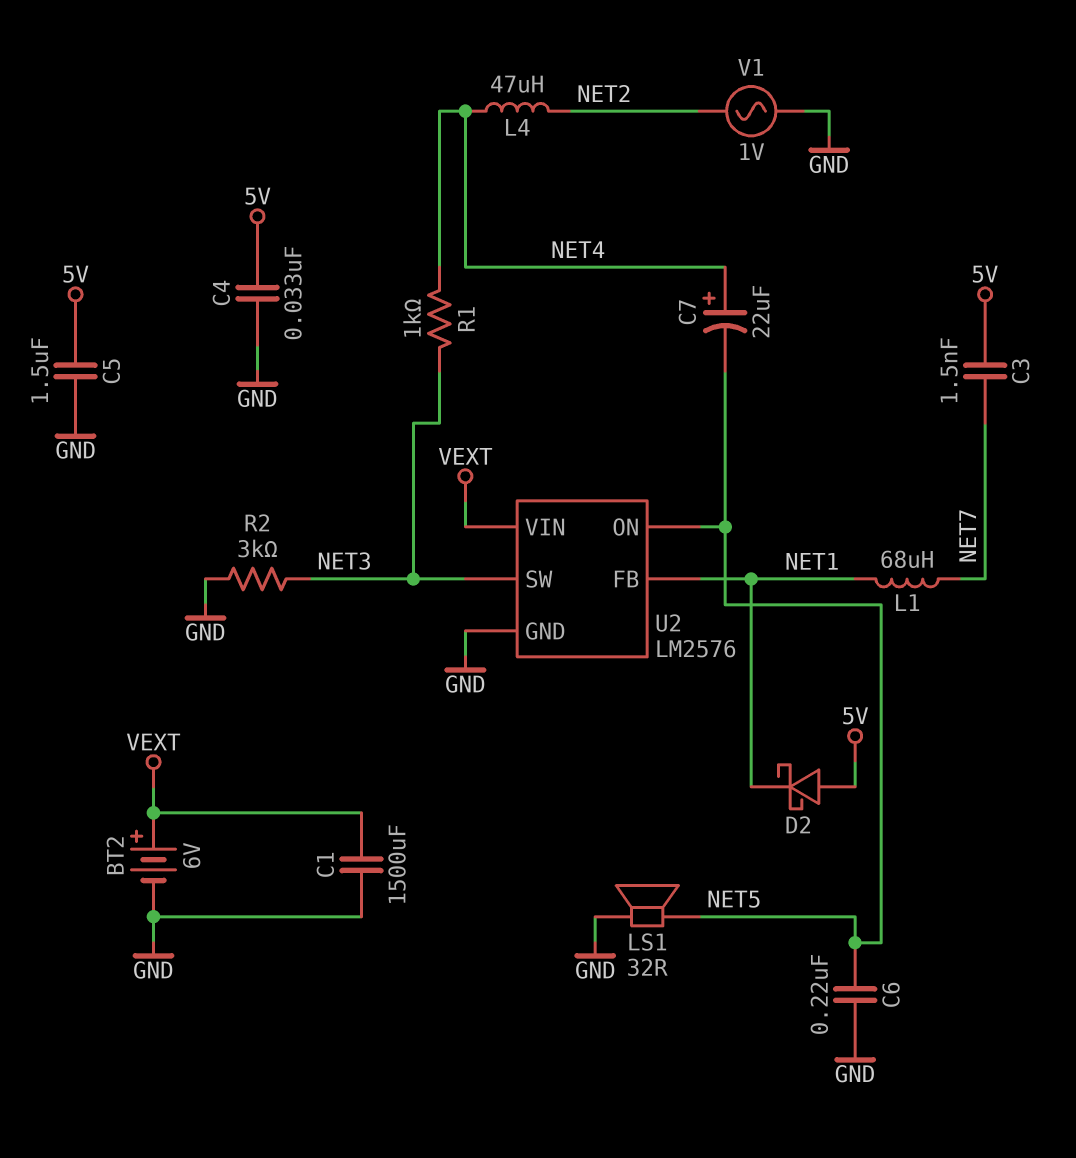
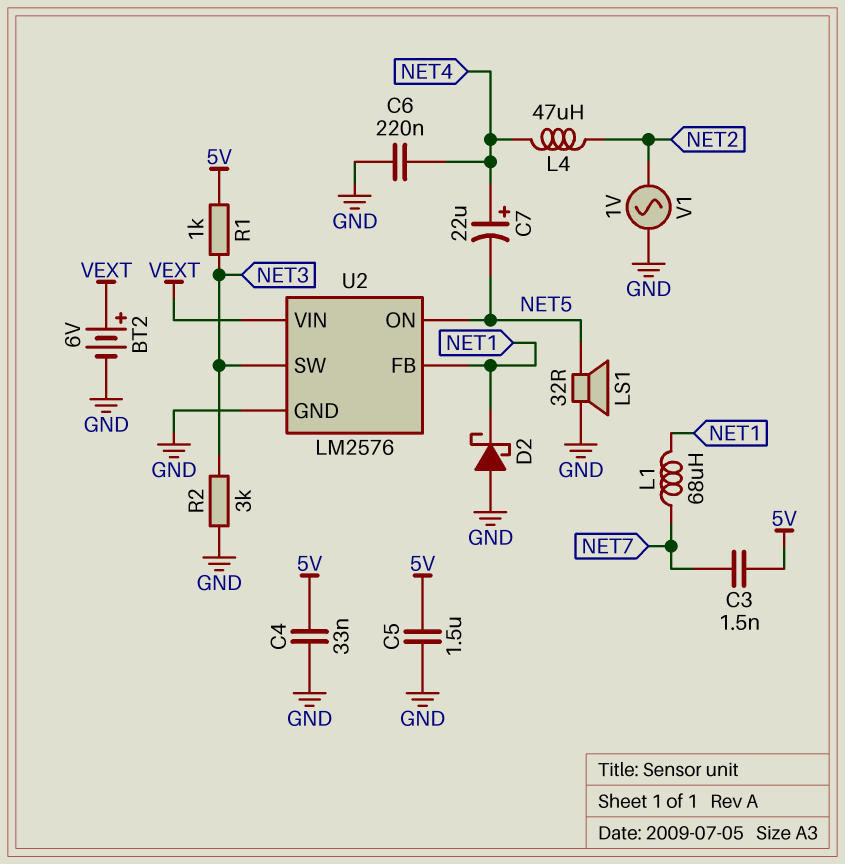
C1: 1500uF (GND, VEXT) -> none
C6: 220nF (GND, NET5) -> 220nF (GND, NET4)
D2: schottky (A 5V, K NET1) -> schottky (A GND, K NET1)
R1: 1k (NET3, NET4) -> 1k (5V, NET3)

